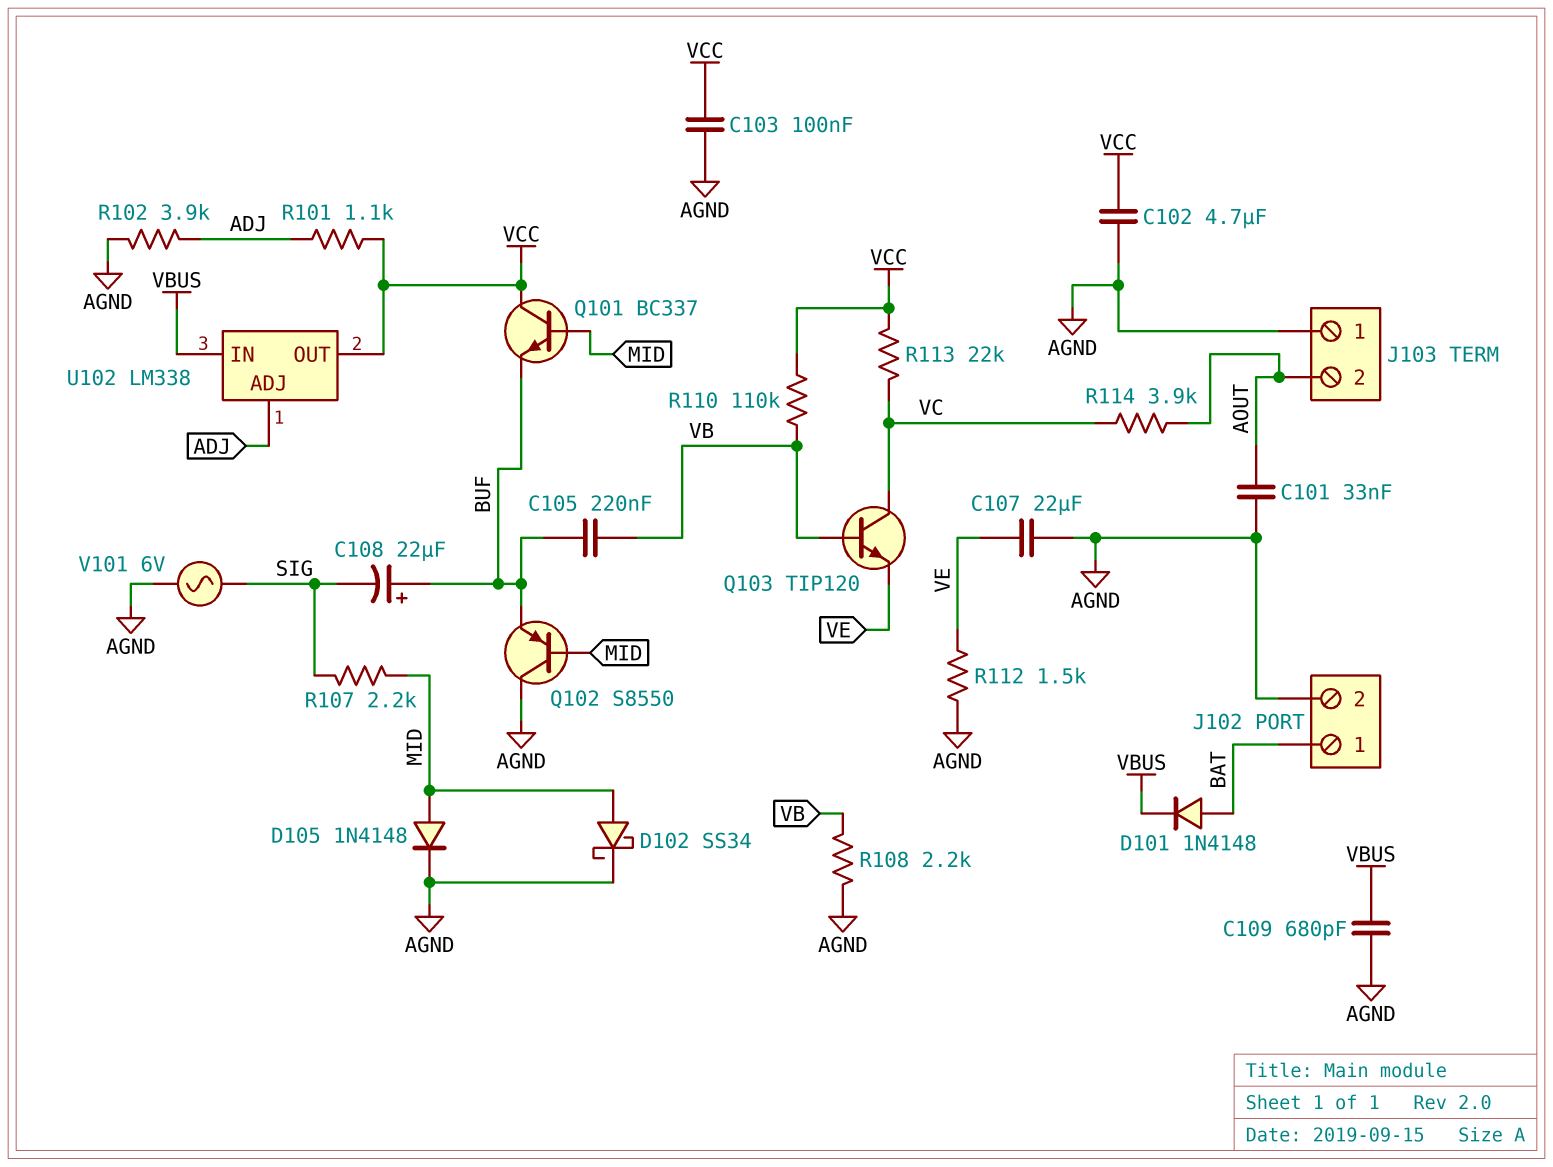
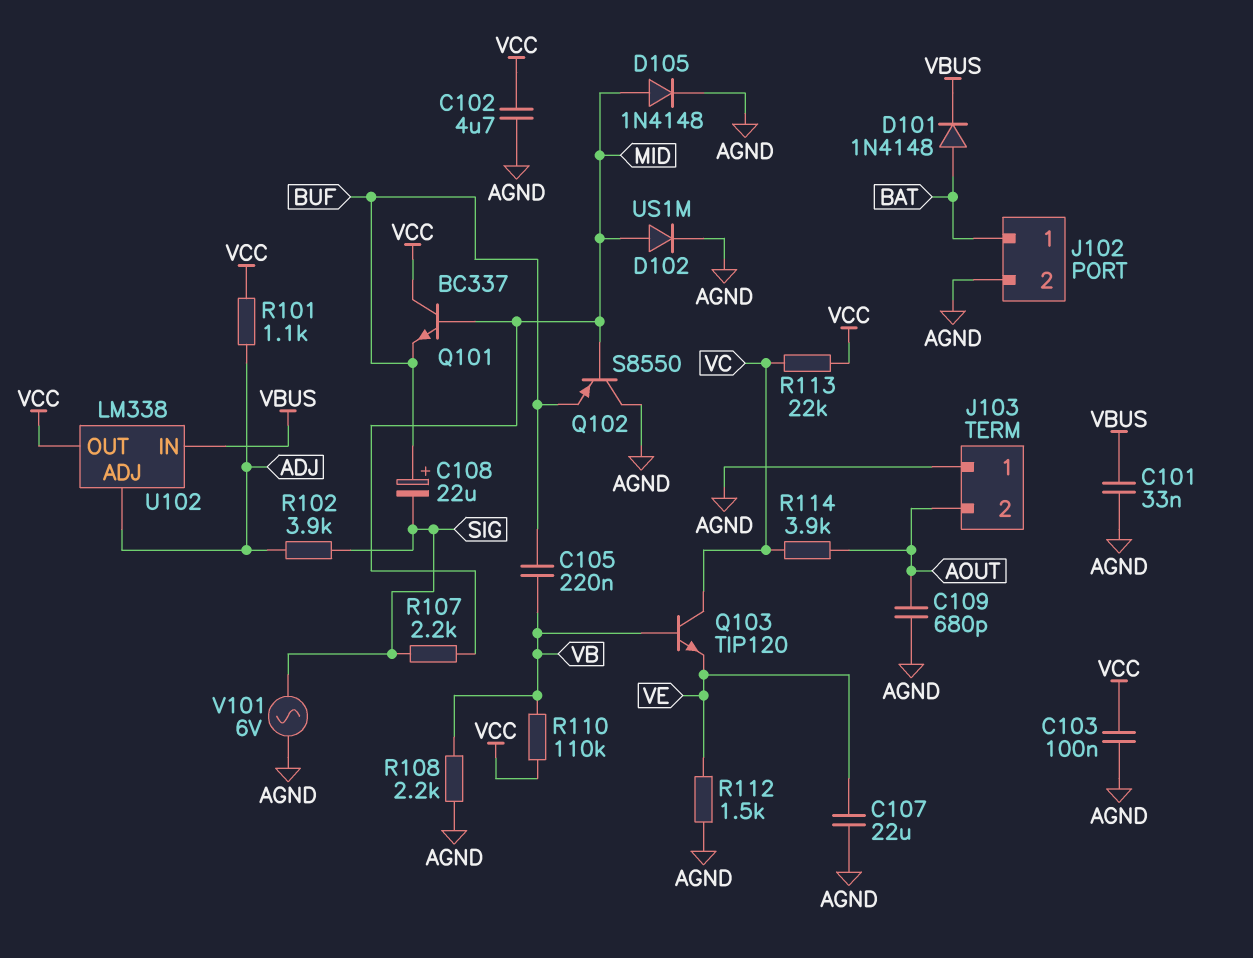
C101: 33nF (AGND, AOUT) -> 33nF (AGND, VBUS)
C109: 680pF (AGND, VBUS) -> 680pF (AGND, AOUT)
D102: schottky SS34 (A MID, K AGND) -> diode US1M (A MID, K AGND)
R102: 3.9k (ADJ, AGND) -> 3.9k (ADJ, SIG)

